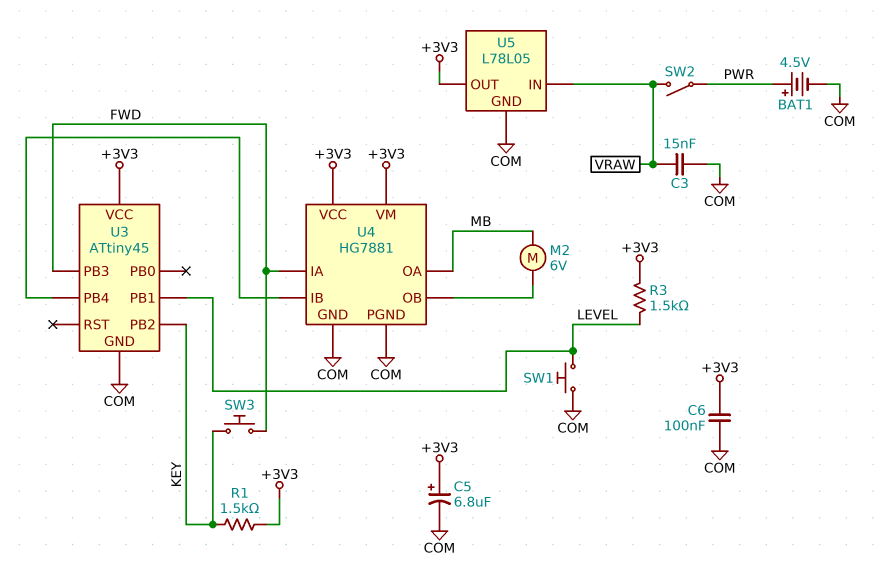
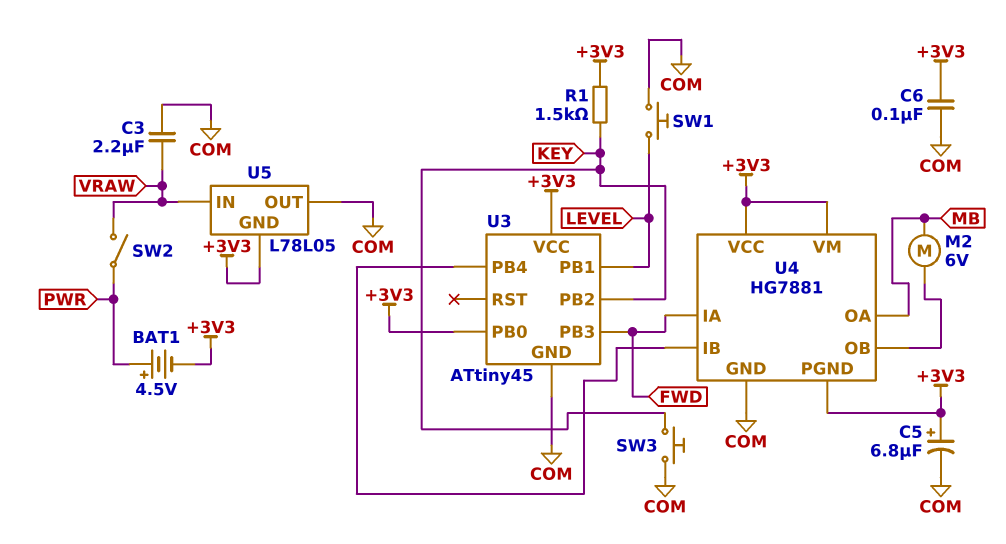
BAT1: 4.5V (plus PWR, minus COM) -> 4.5V (plus PWR, minus +3V3)
C3: 15nF (COM, VRAW) -> 2.2uF (COM, VRAW)
R3: 1.5k (+3V3, LEVEL) -> none
SW3: button (FWD, KEY) -> button (COM, KEY)
U3 pin PB0: none -> +3V3
U4 pin PGND: COM -> +3V3
U5 pin GND: COM -> +3V3
U5 pin OUT: +3V3 -> COM

